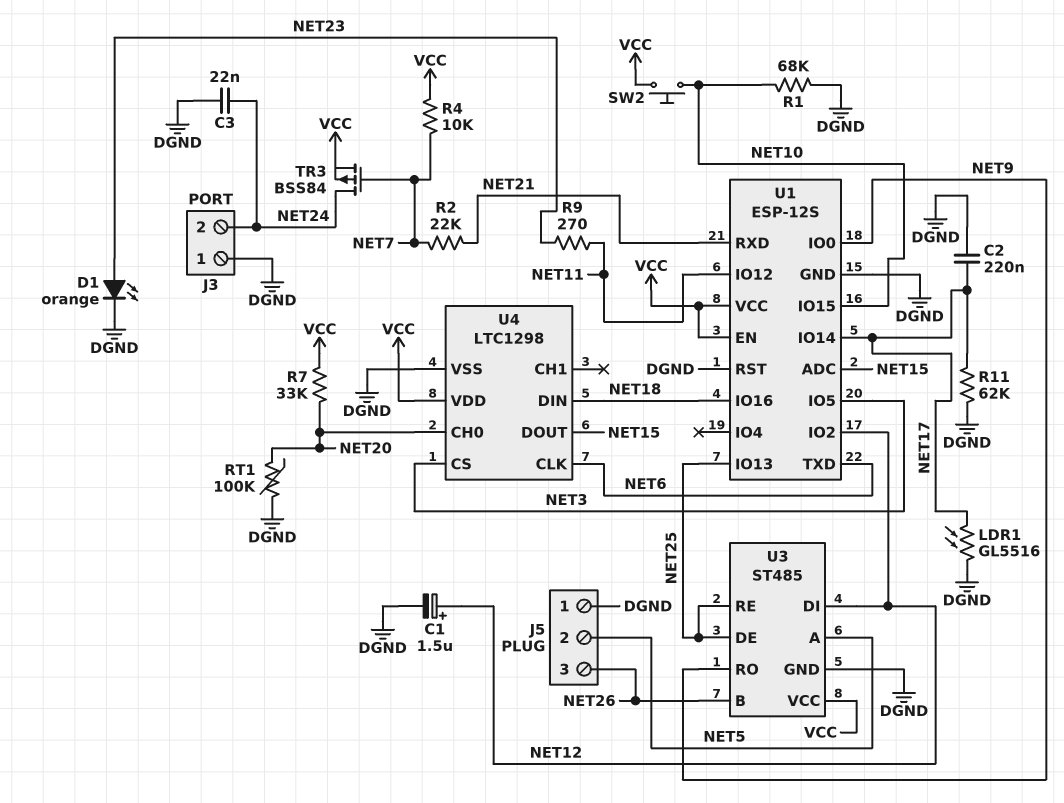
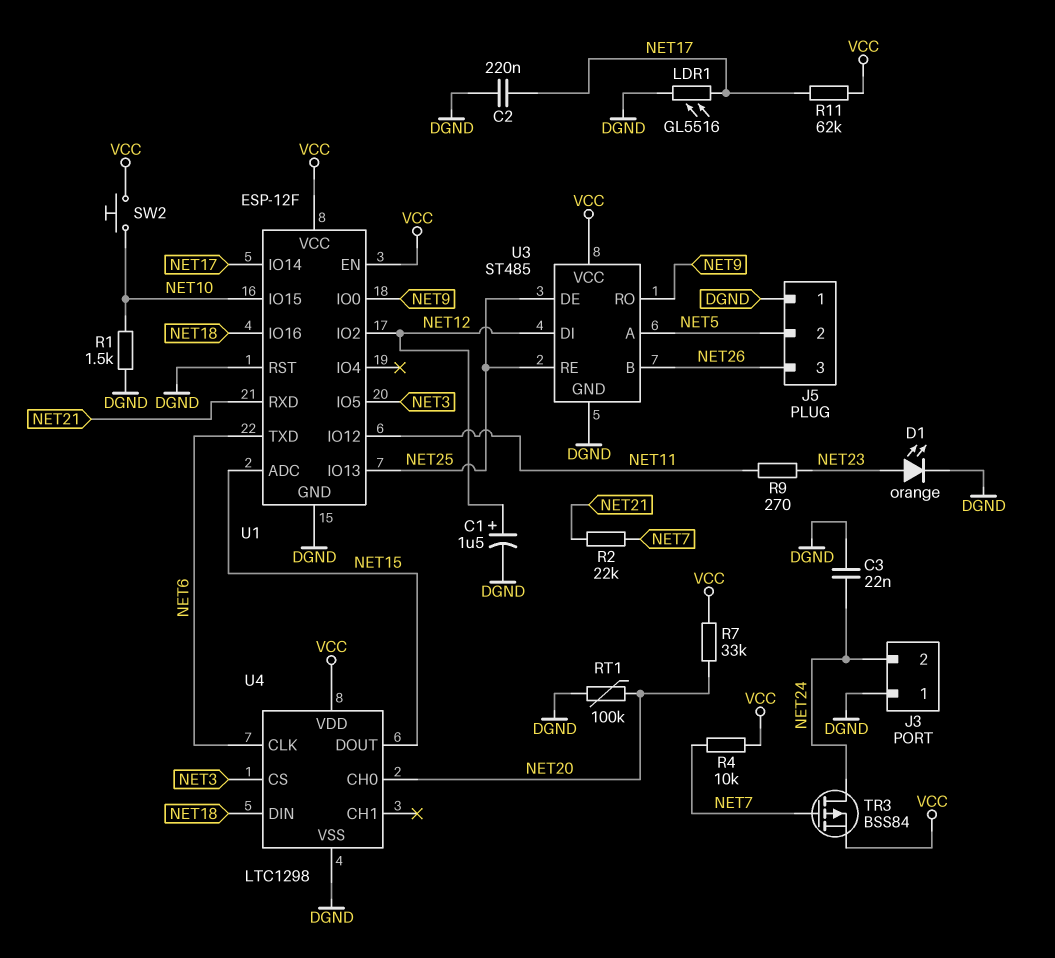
R1: 68k (DGND, NET10) -> 1.5k (DGND, NET10)
R11: 62k (DGND, NET17) -> 62k (NET17, VCC)
U1: ESP-12S -> ESP-12F

